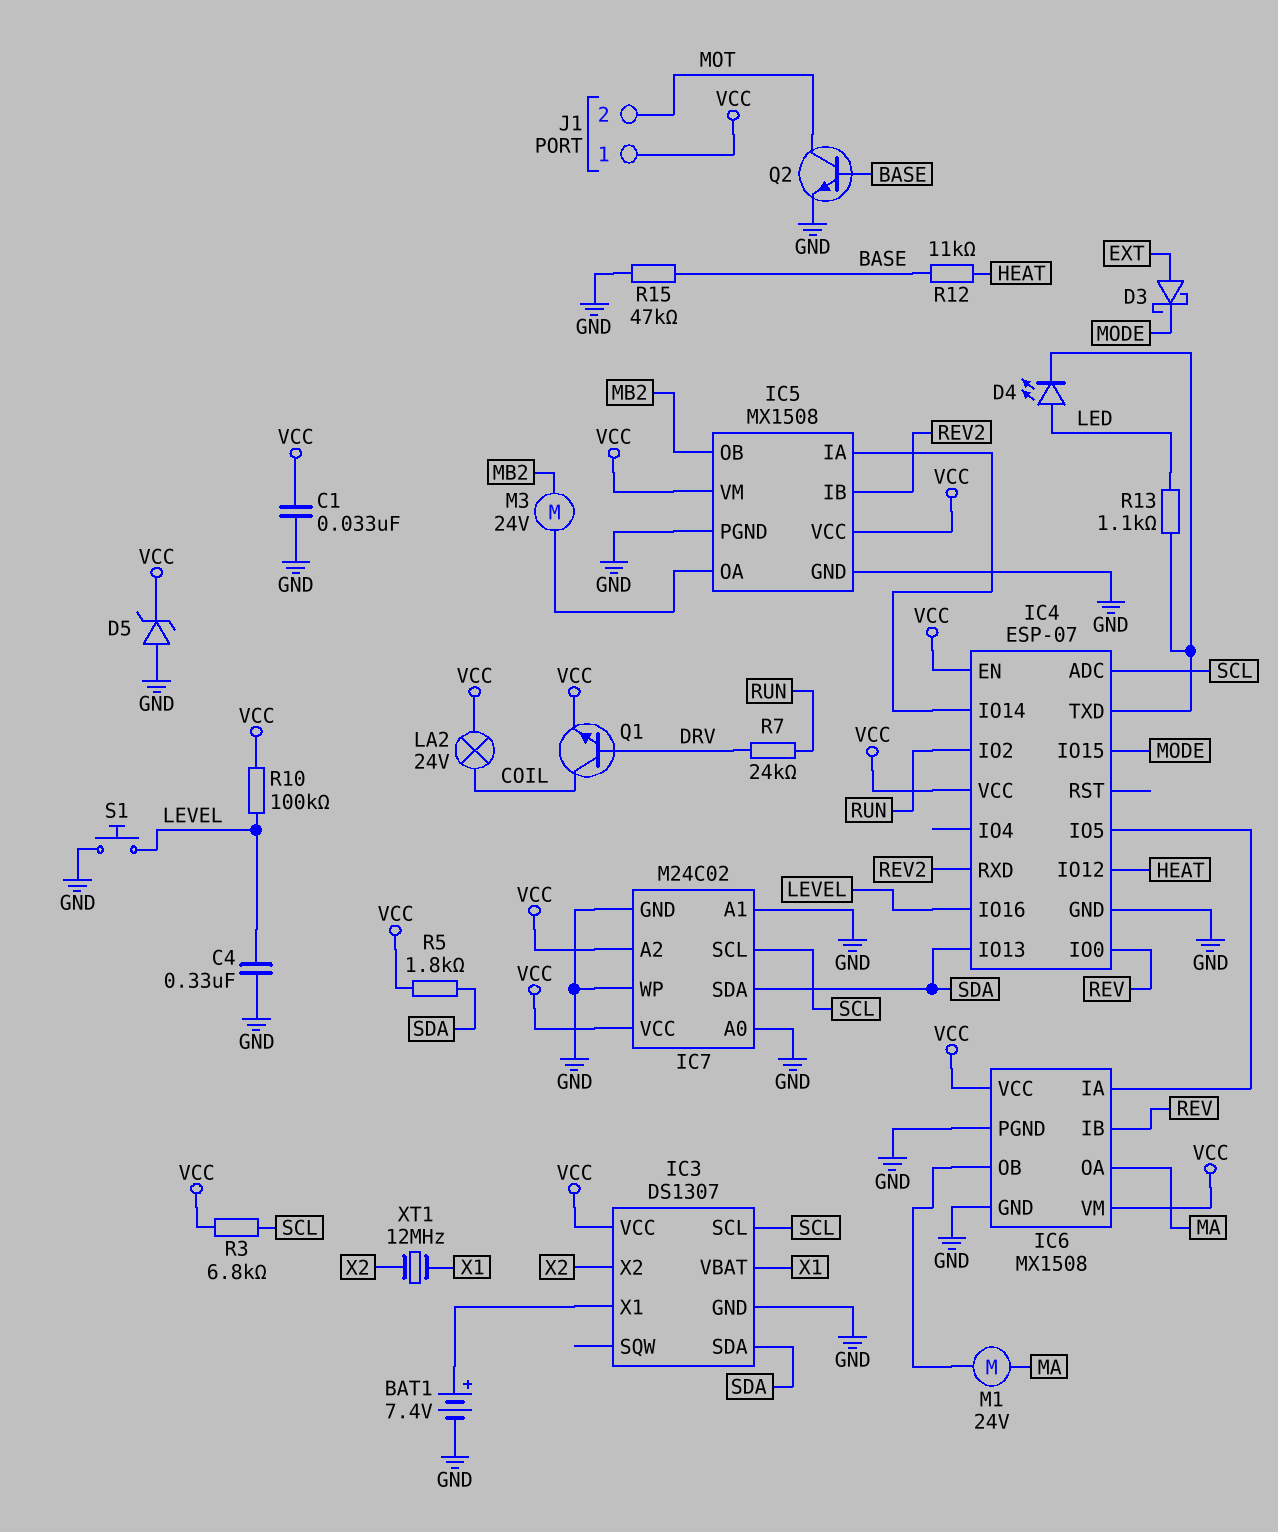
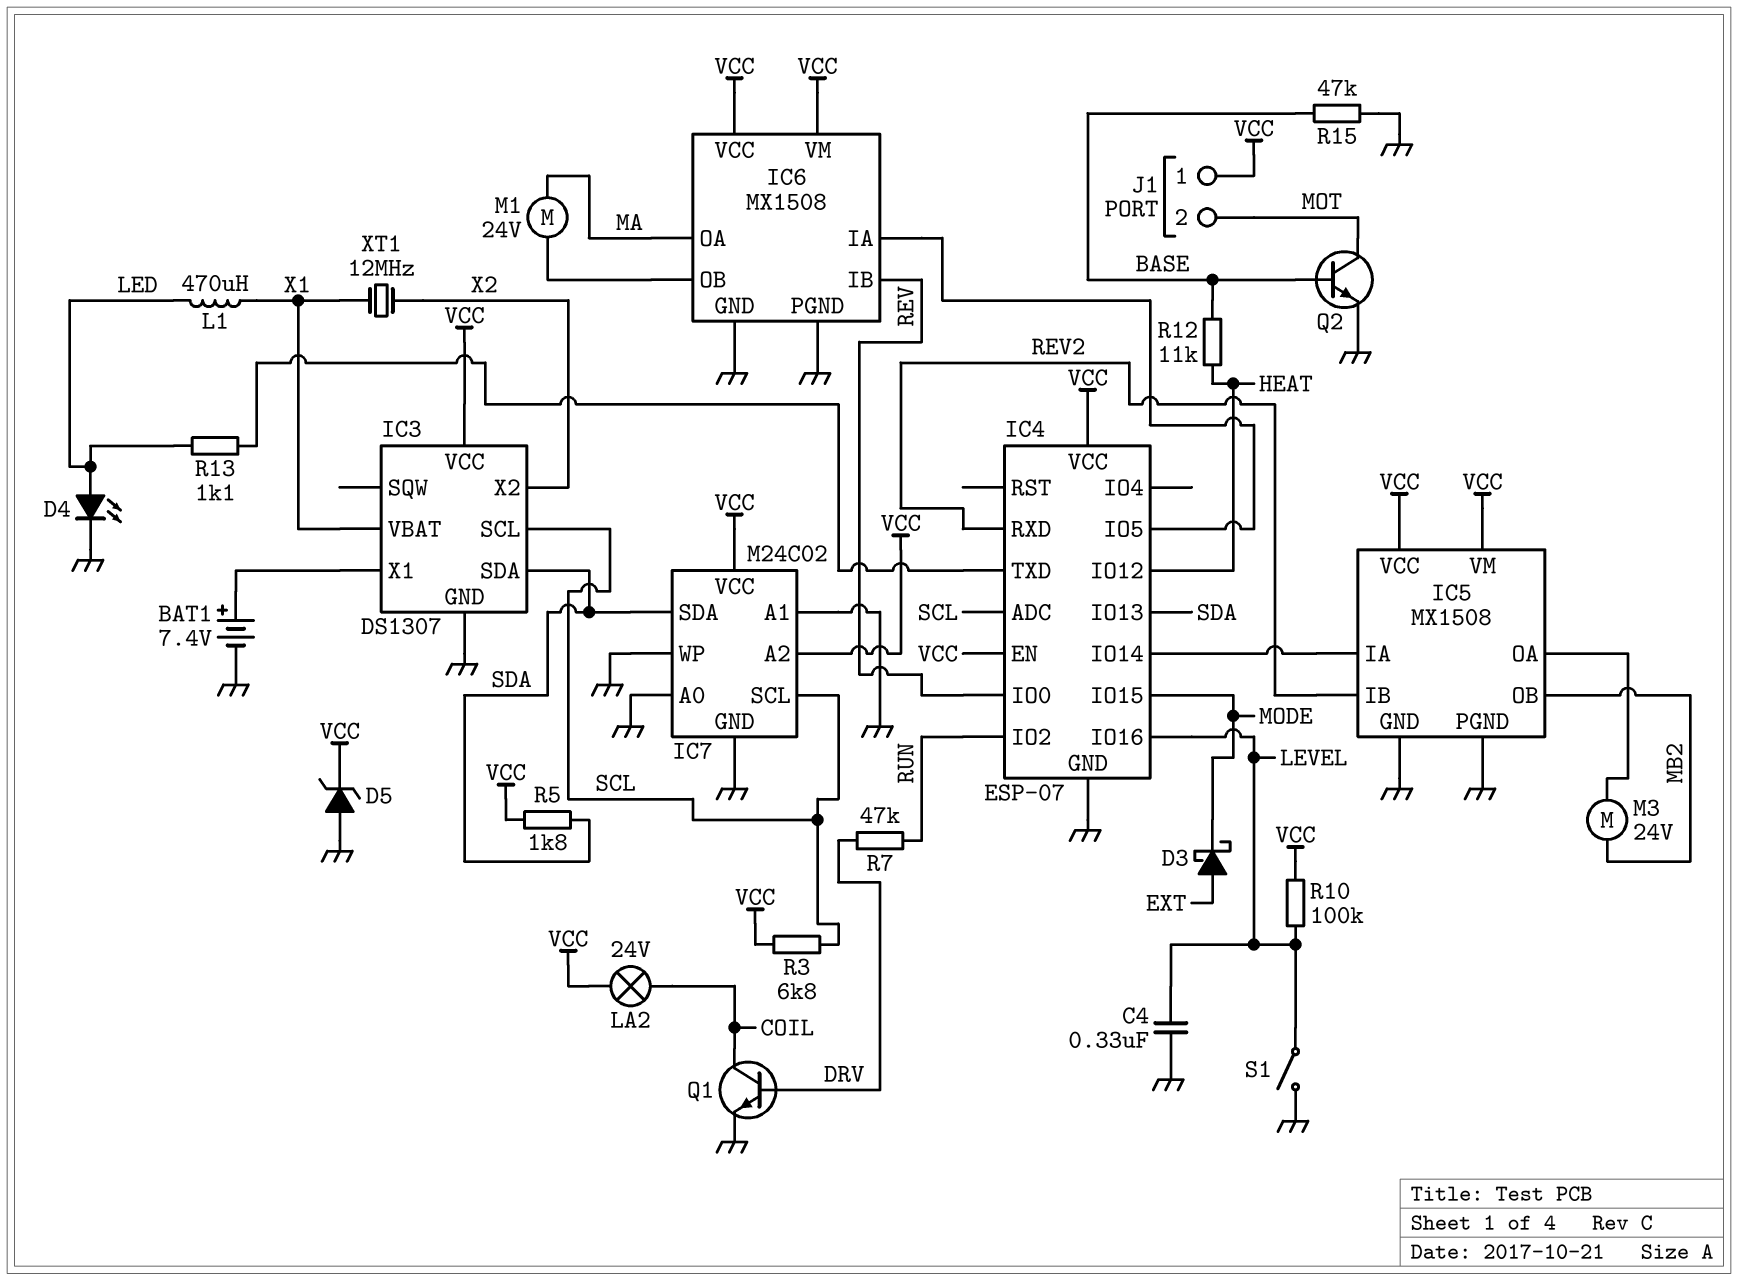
C1: 33nF (GND, VCC) -> none
D4: LED (A LED, K IC4/TXD) -> LED (A LED, K GND)
L1: none -> 470uH (LED, X1)
Q1: NPN (B DRV, C COIL, E VCC) -> NPN (B DRV, C COIL, E GND)
R7: 24k (DRV, RUN) -> 47k (DRV, RUN)
S1: button (GND, LEVEL) -> switch (GND, LEVEL)

